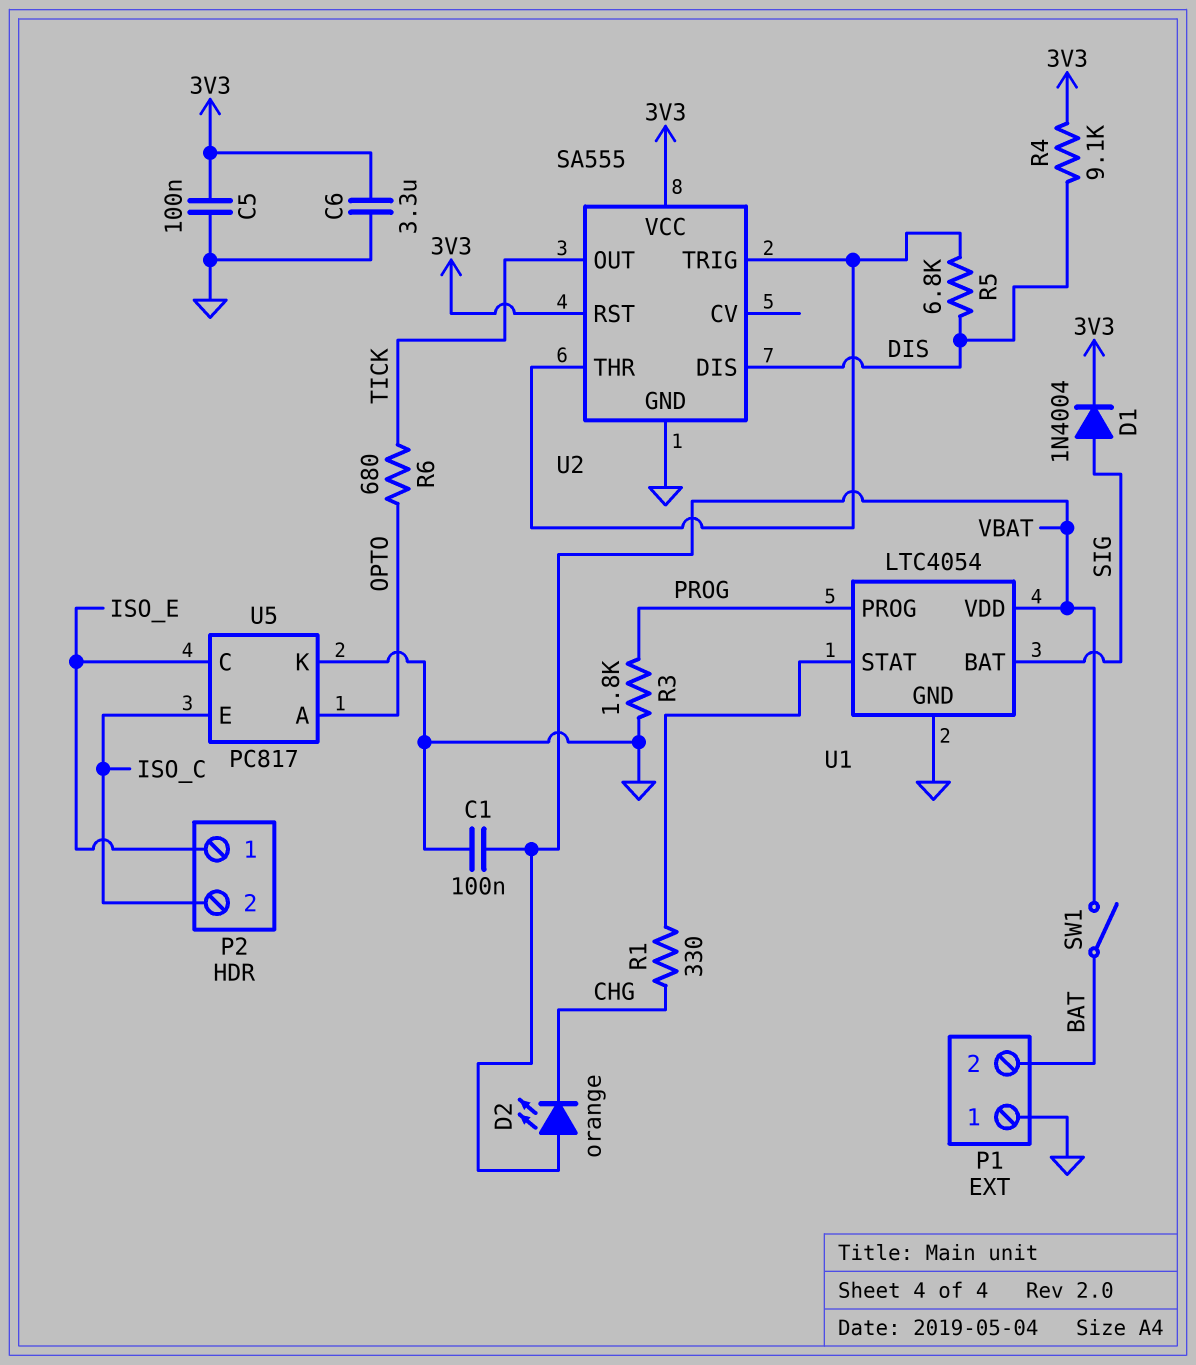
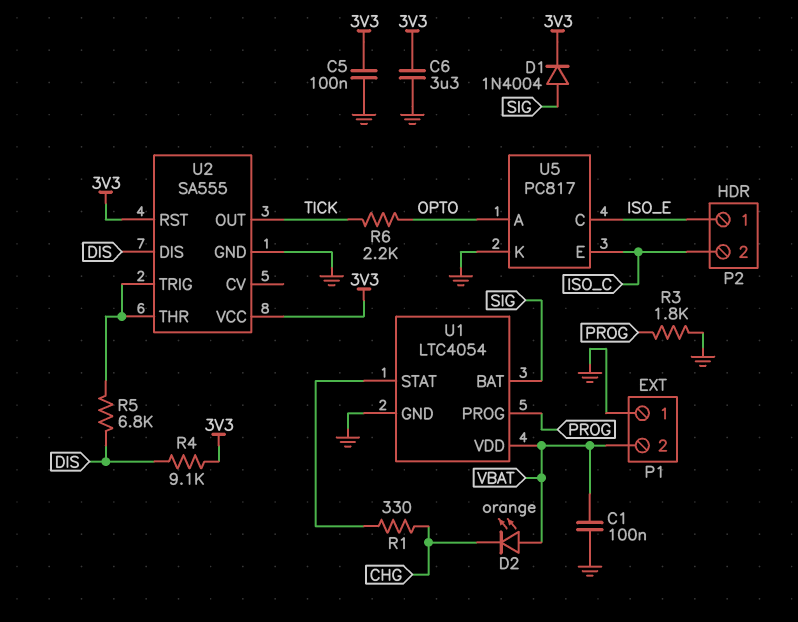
P1 pin 2: BAT -> VBAT
R6: 680 (OPTO, TICK) -> 2.2k (OPTO, TICK)
SW1: switch (BAT, VBAT) -> none

